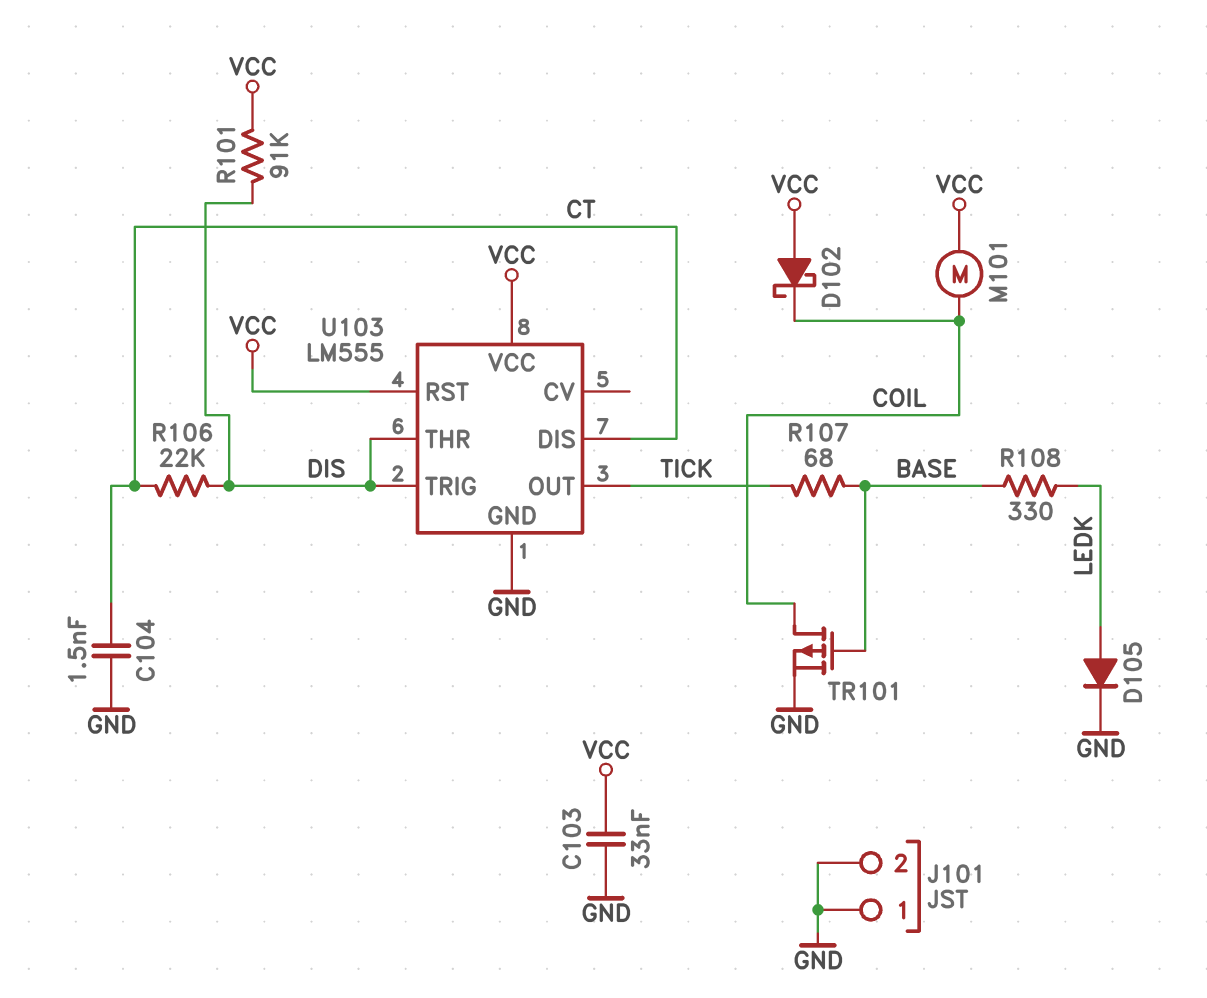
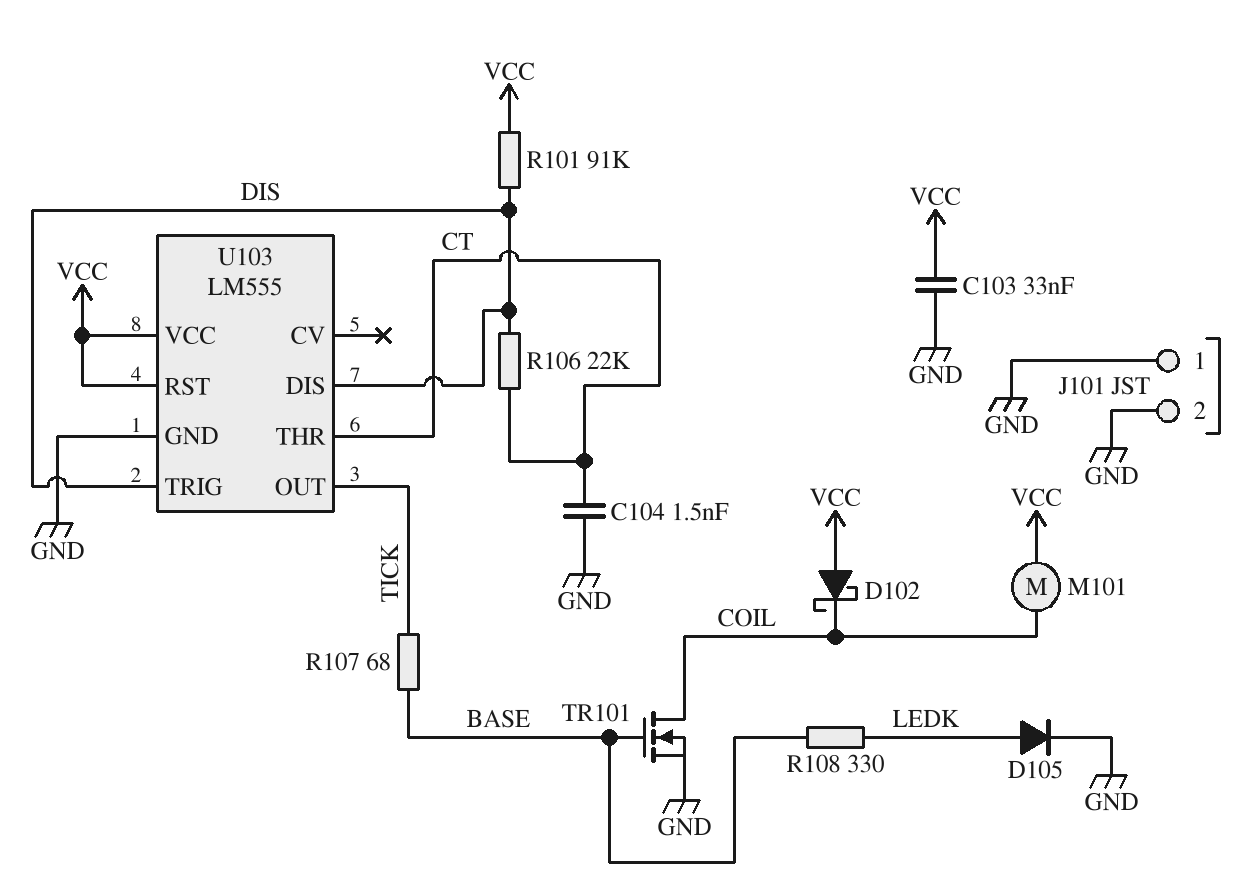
TR101: PMOS (G BASE, D COIL, S GND) -> NMOS (G BASE, D COIL, S GND)
U103 pin DIS: CT -> DIS
U103 pin THR: DIS -> CT

